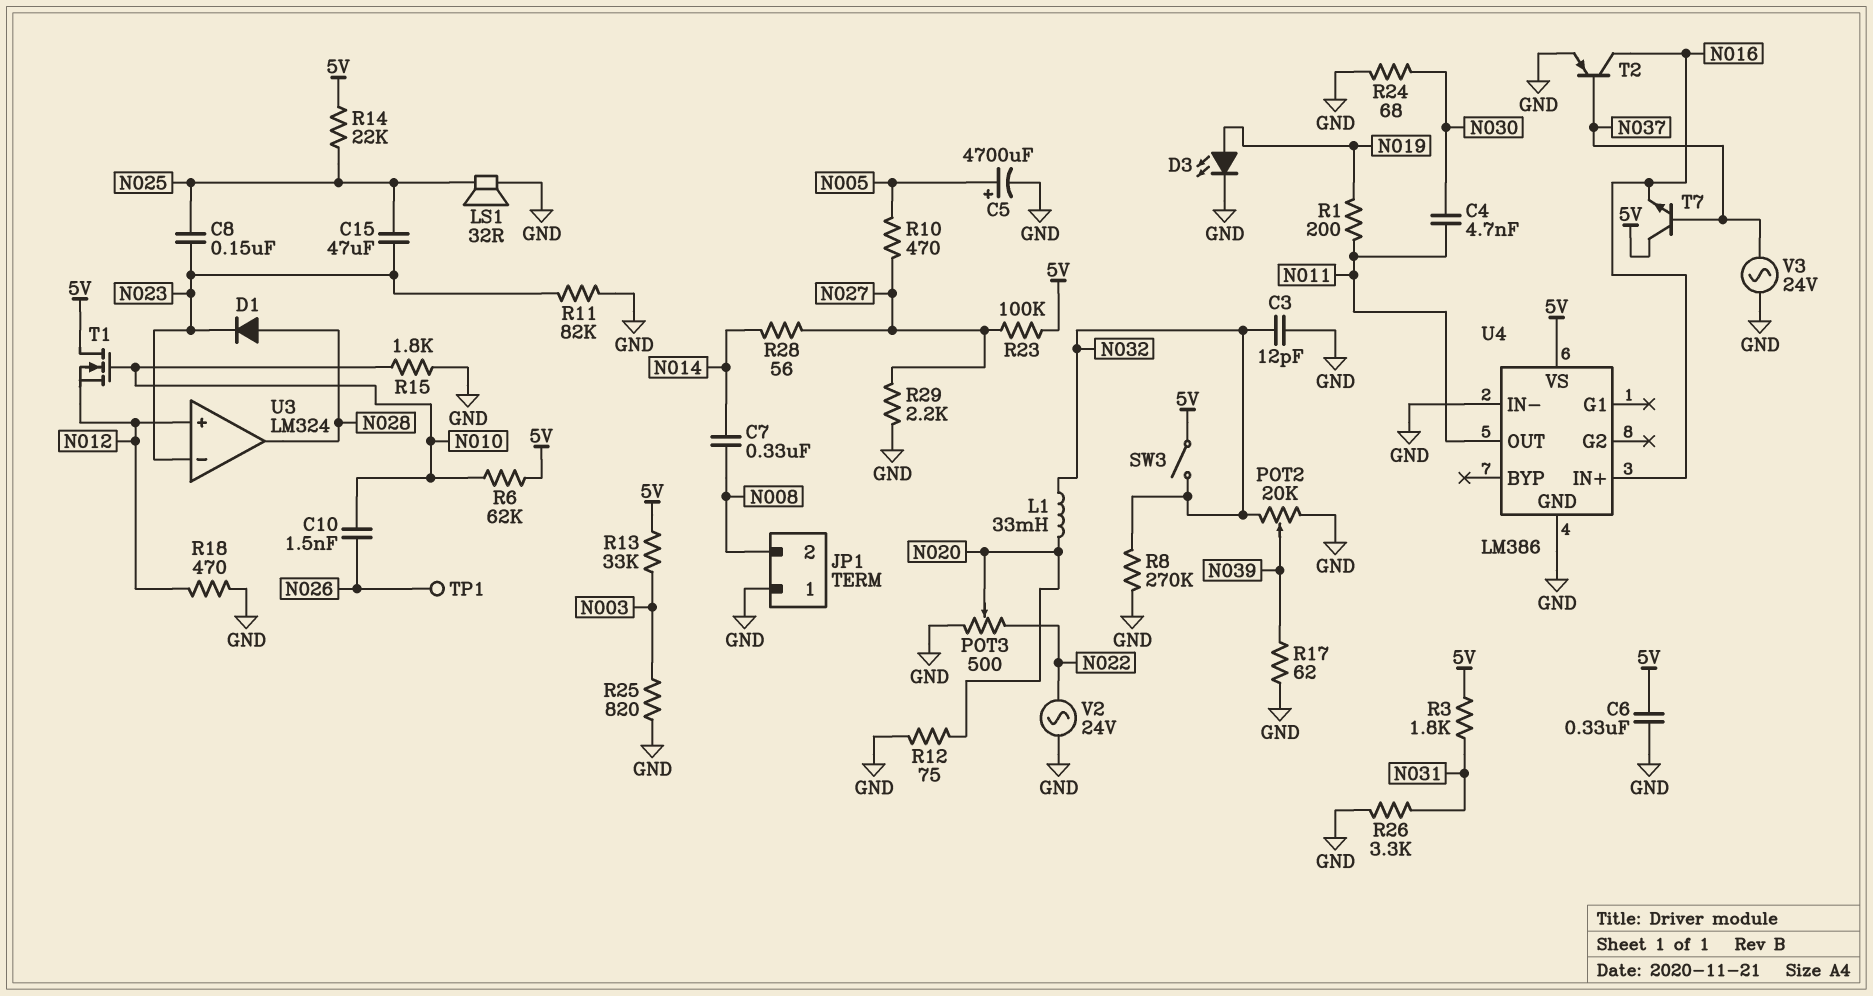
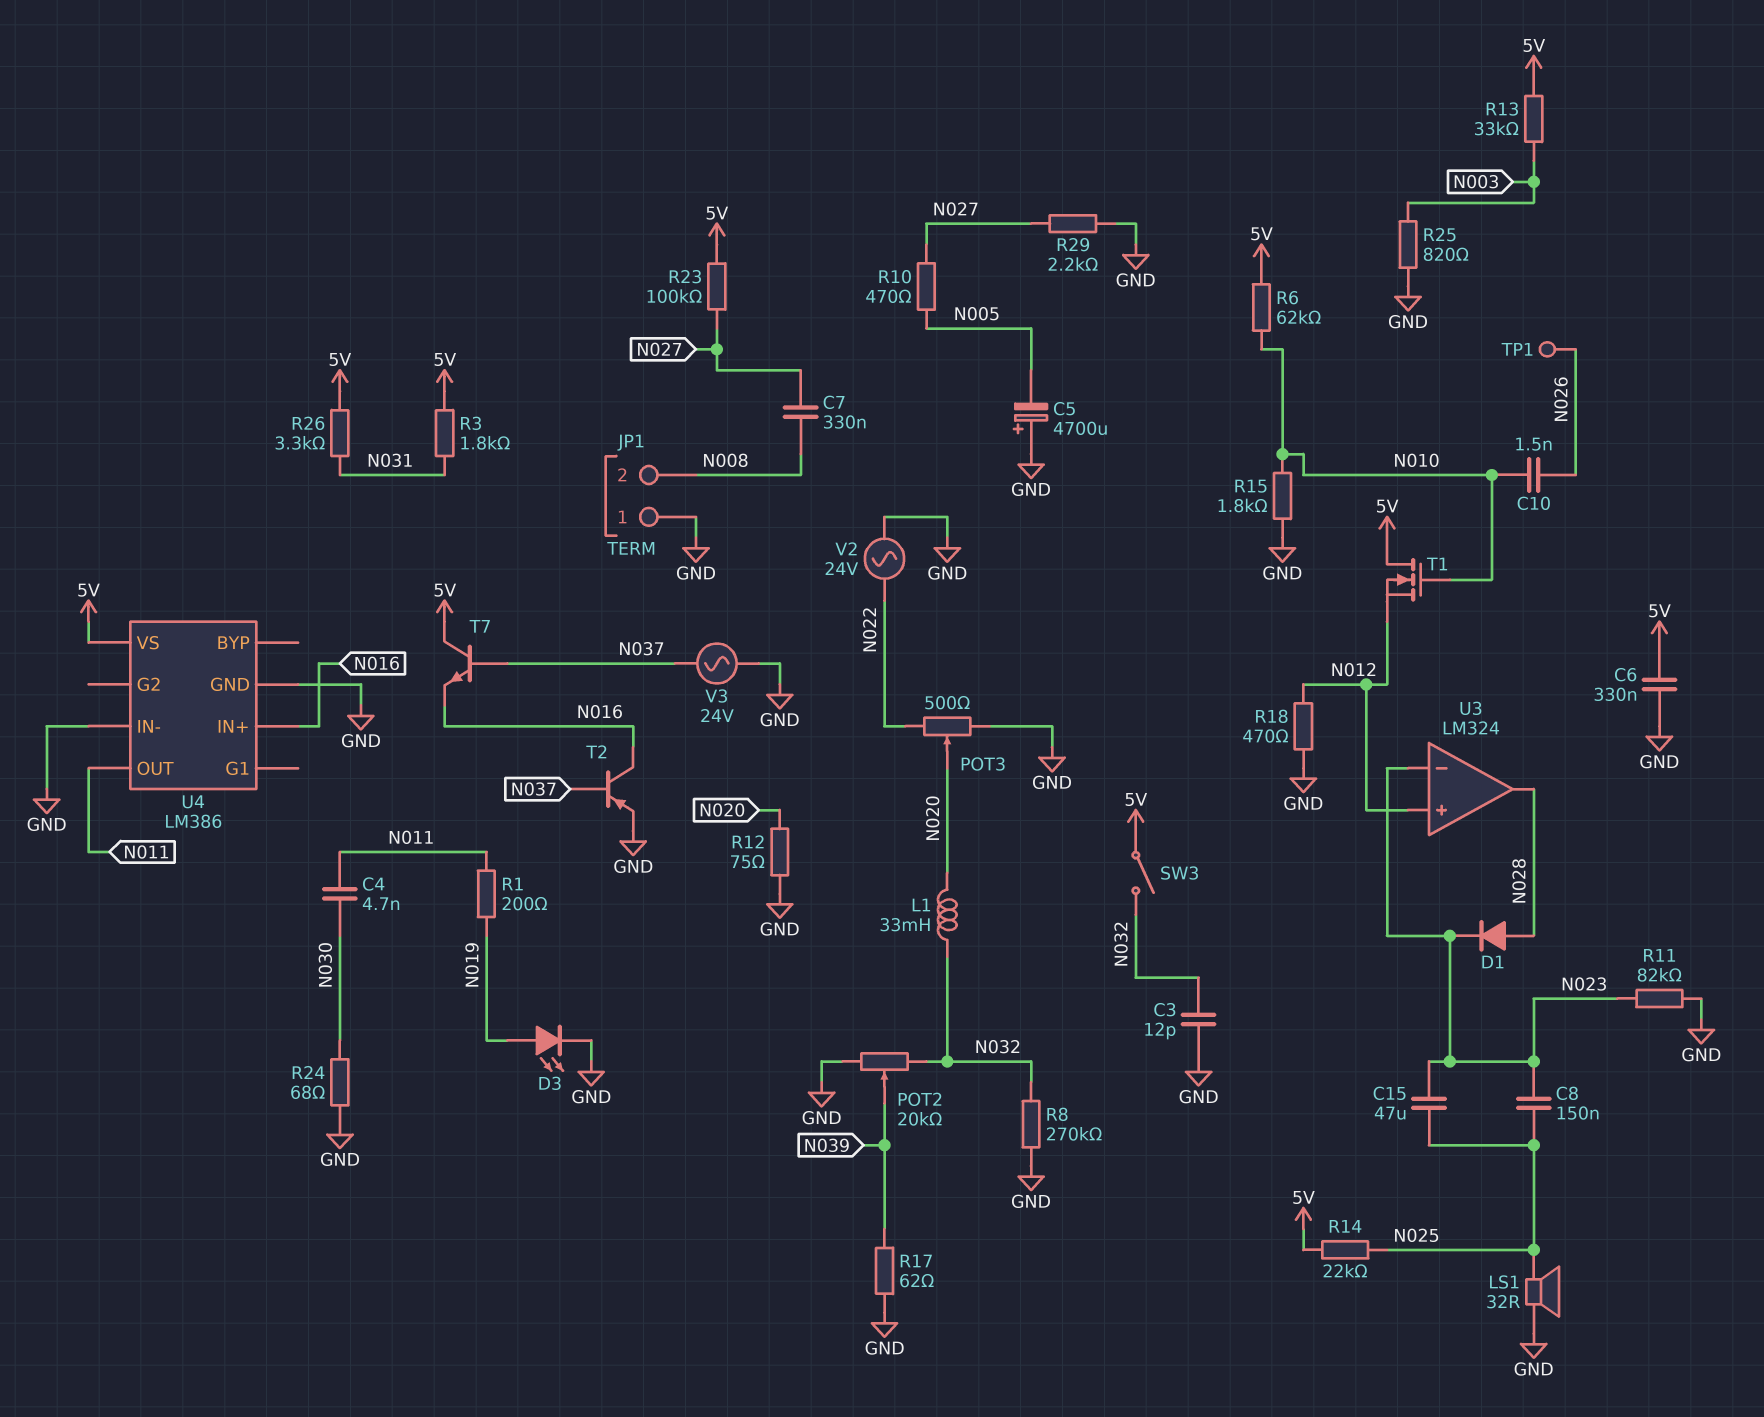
C5: 4700uF (plus N005, minus GND) -> 4700uF (plus GND, minus N005)
C7: 330nF (N008, N014) -> 330nF (N008, N027)
R26: 3.3k (GND, N031) -> 3.3k (5V, N031)
R28: 56 (N014, N027) -> none

